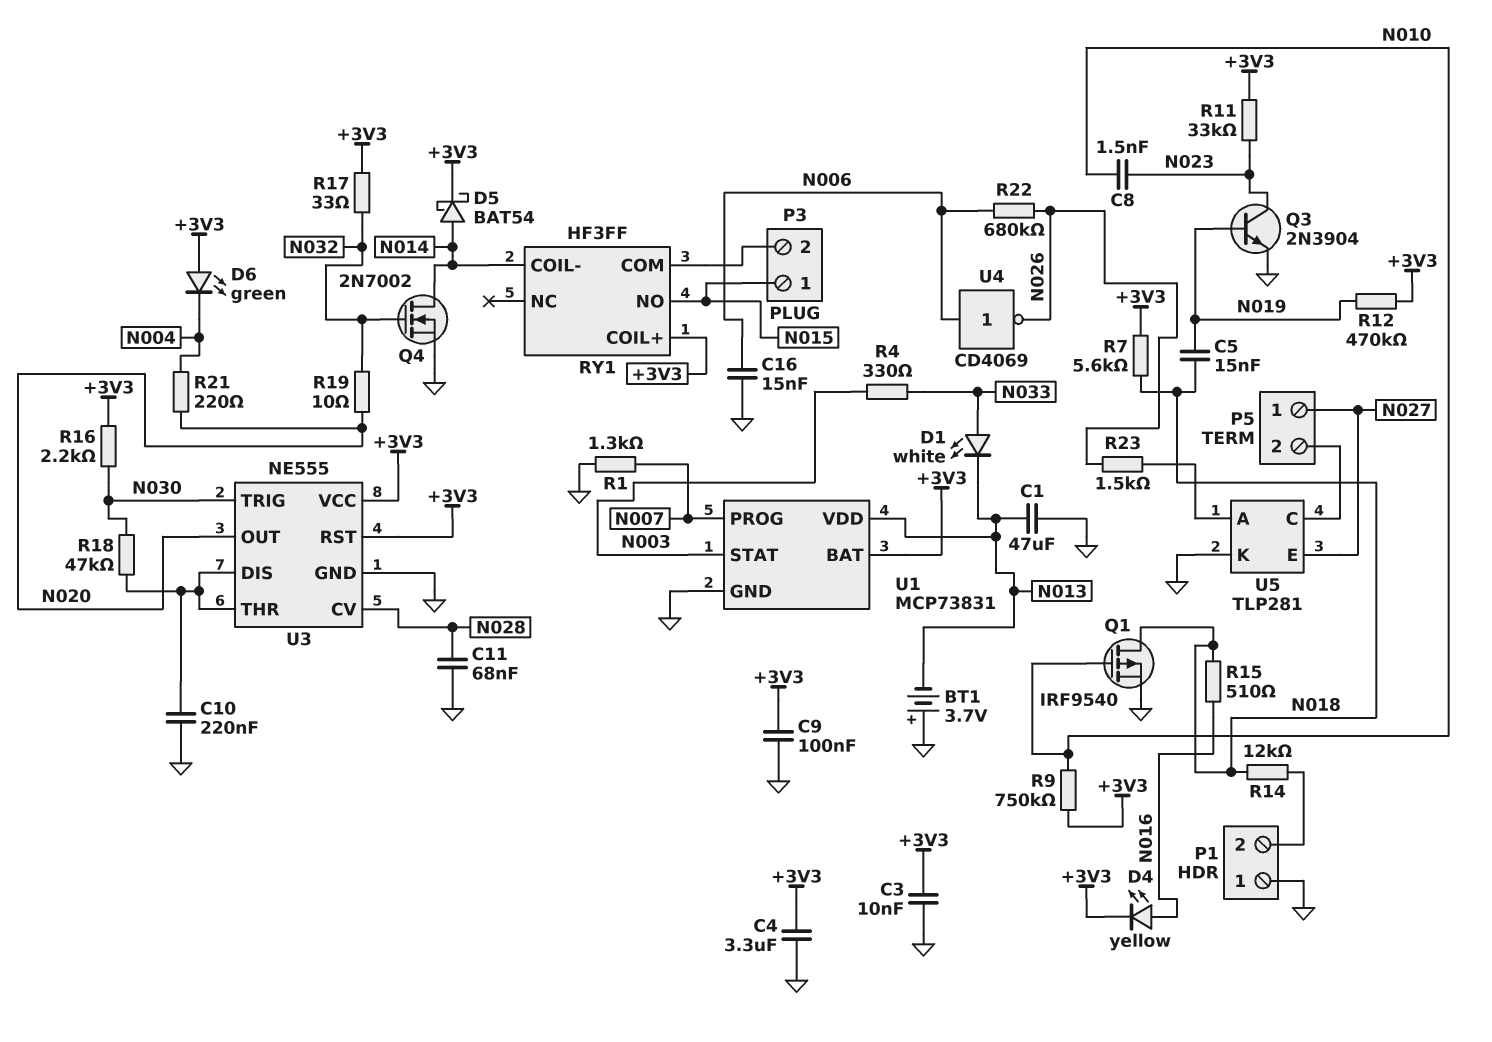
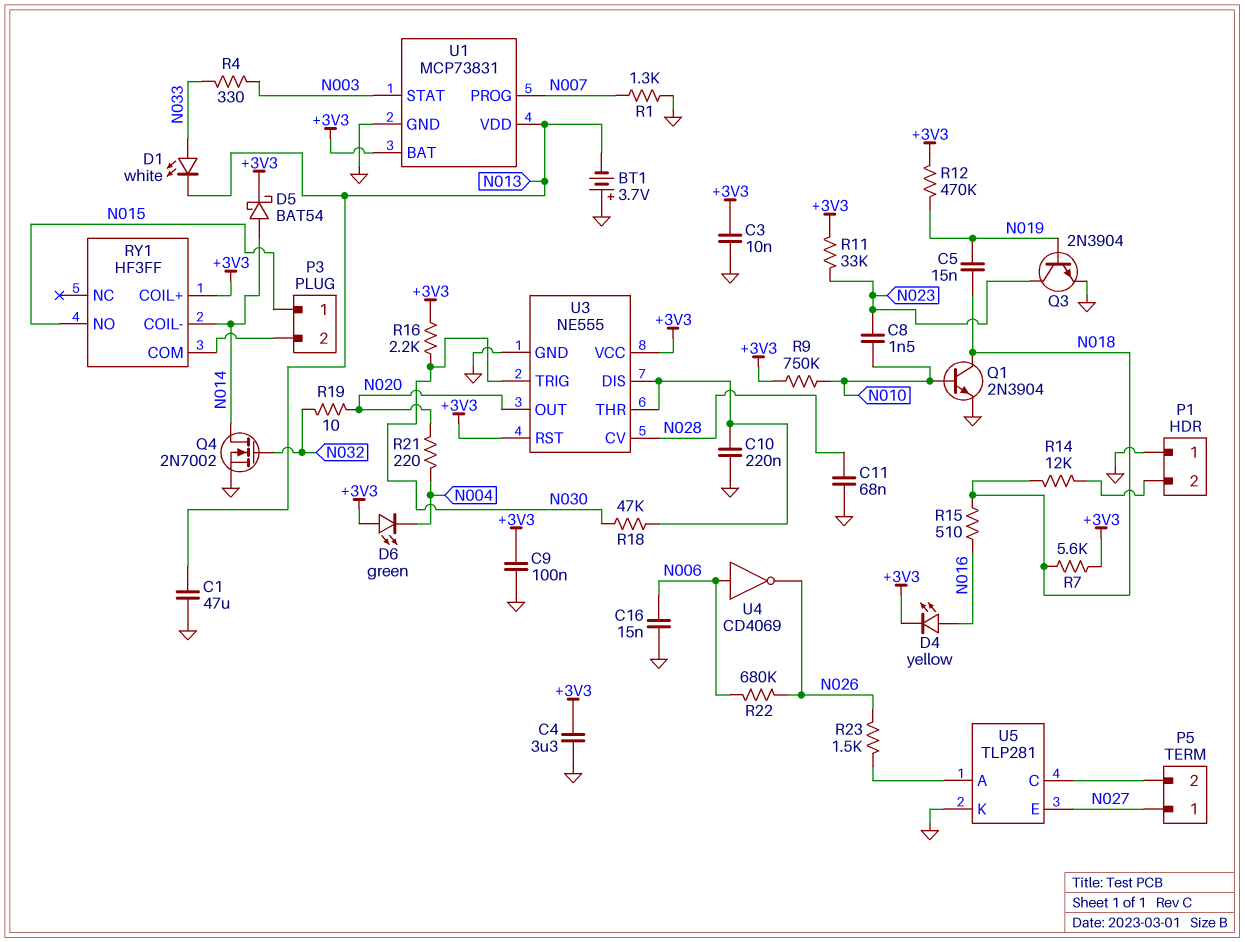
Q1: PMOS IRF9540 (G N010, D N018, S GND) -> NPN 2N3904 (B N010, C N018, E GND)
R17: 33 (+3V3, N032) -> none

